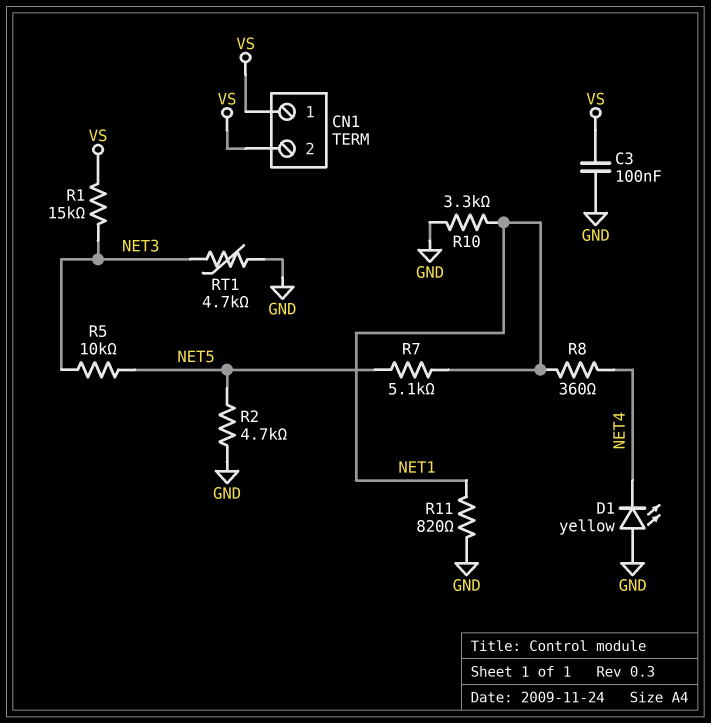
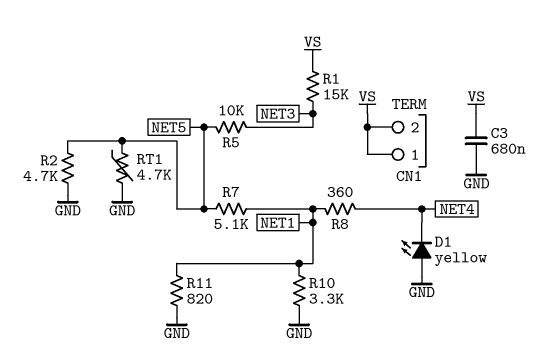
C3: 100nF (GND, VS) -> 680nF (GND, VS)
RT1: 4.7k (GND, NET3) -> 4.7k (GND, NET5)

